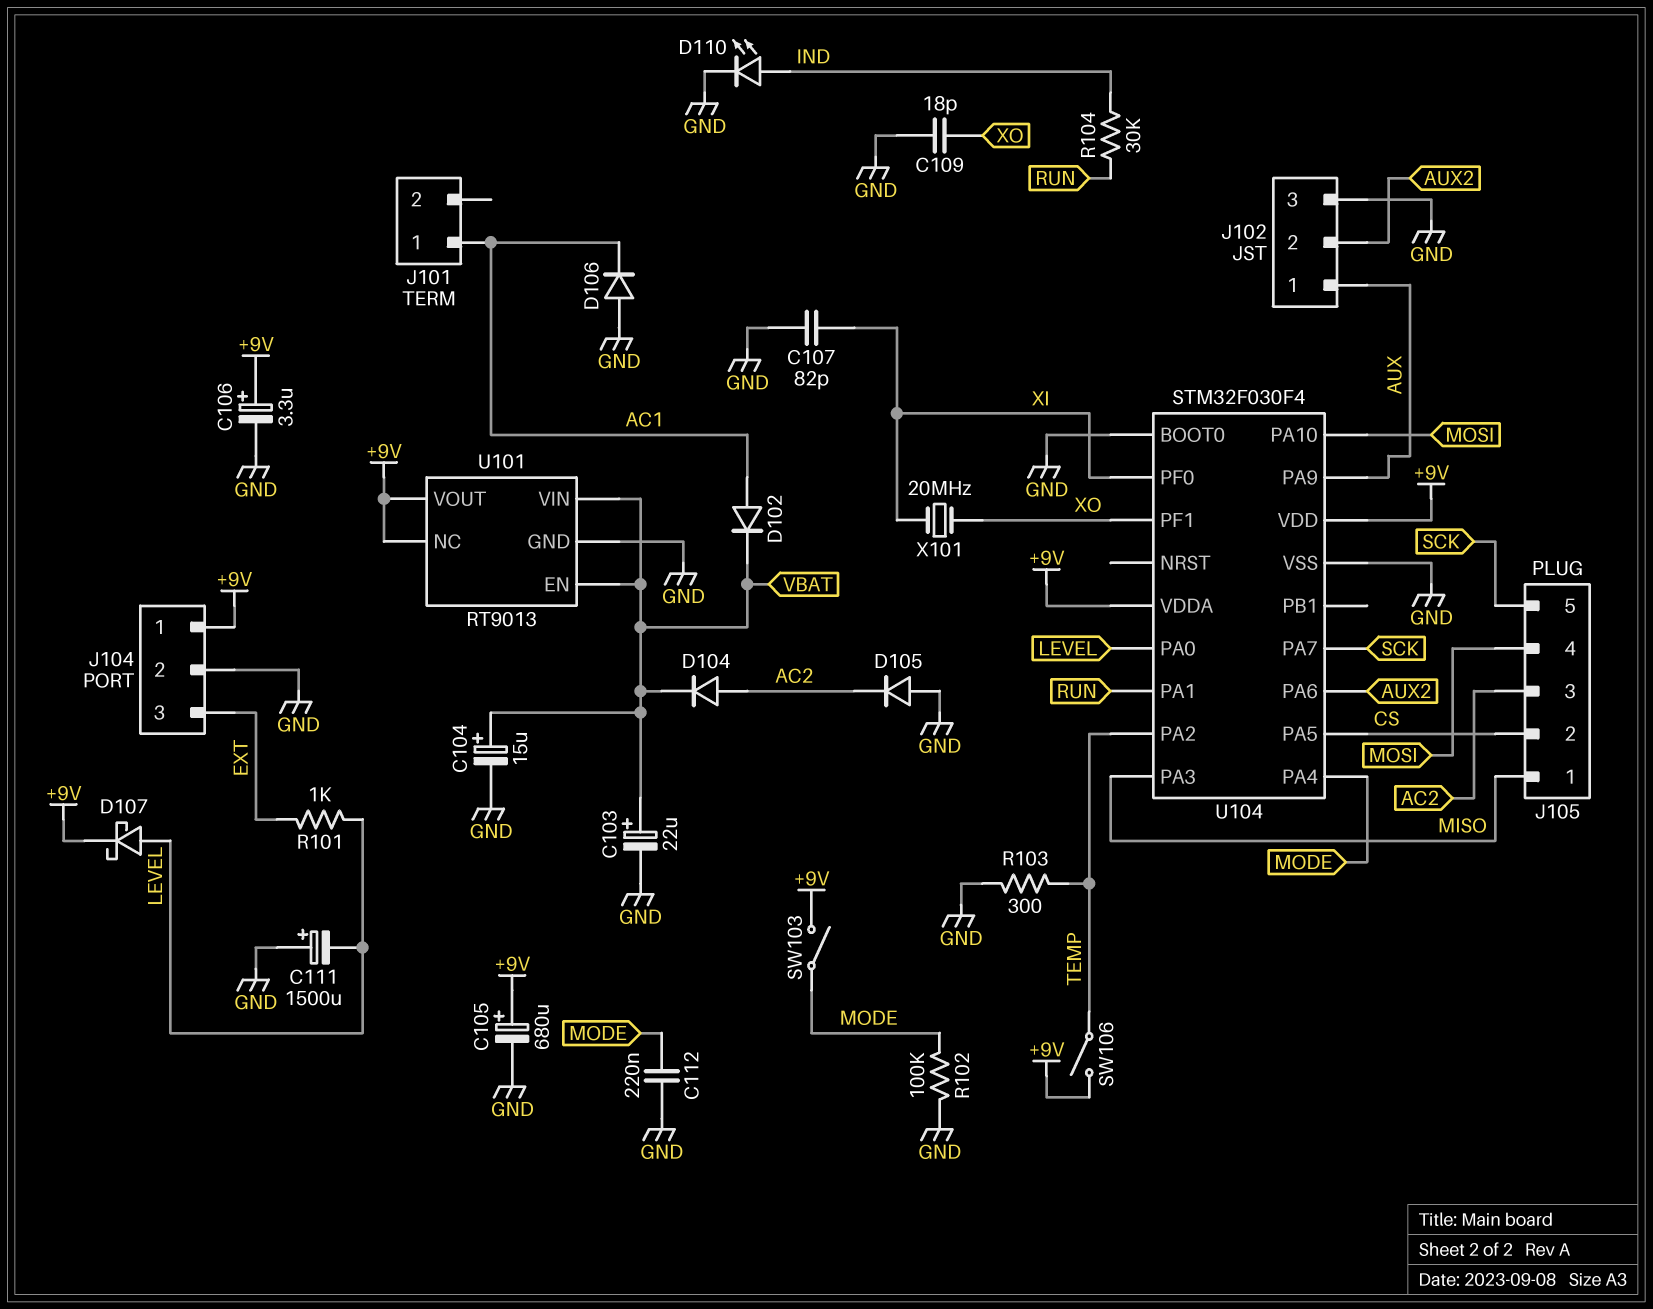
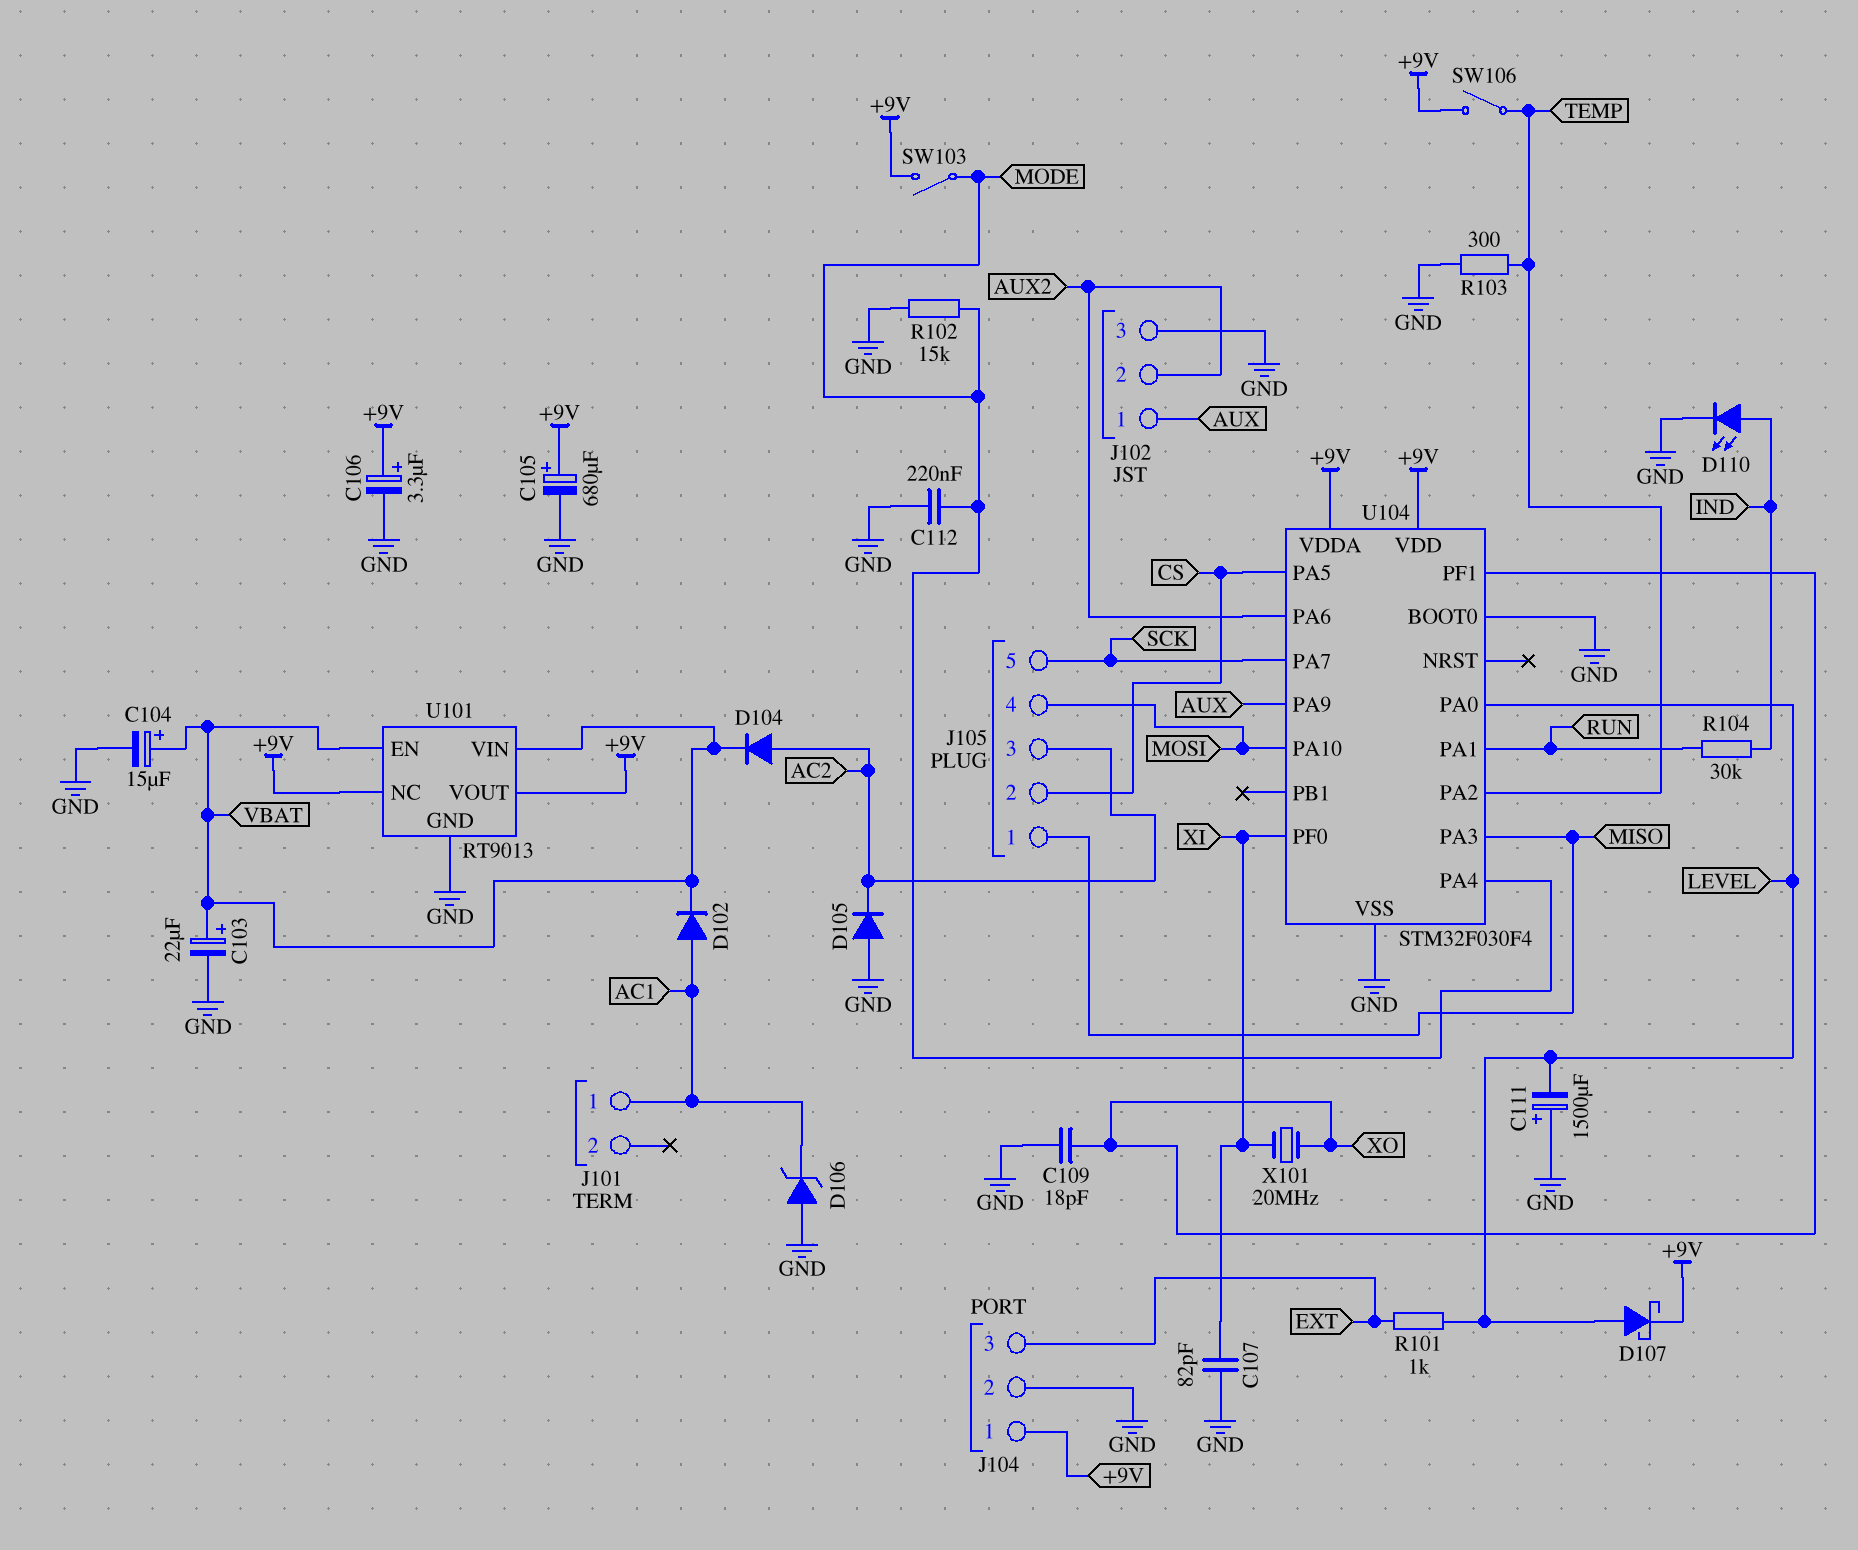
D106: diode (A GND, K AC1) -> zener (A GND, K AC1)
R102: 100k (GND, MODE) -> 15k (GND, MODE)

